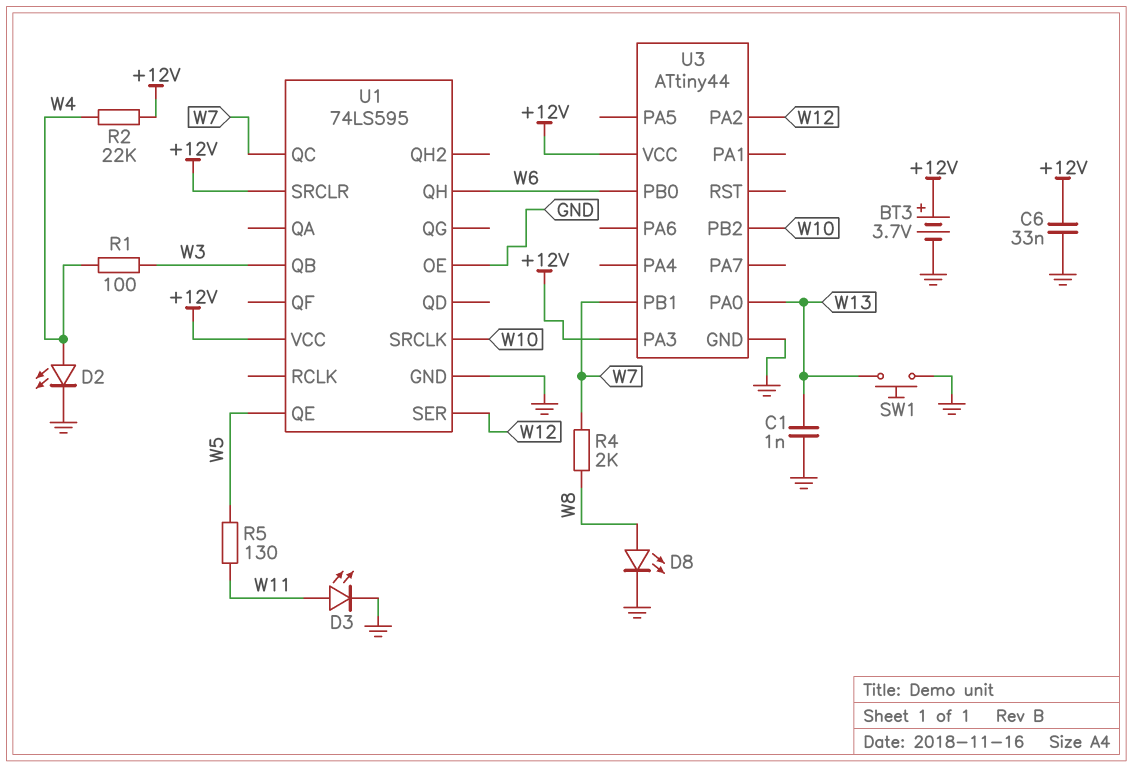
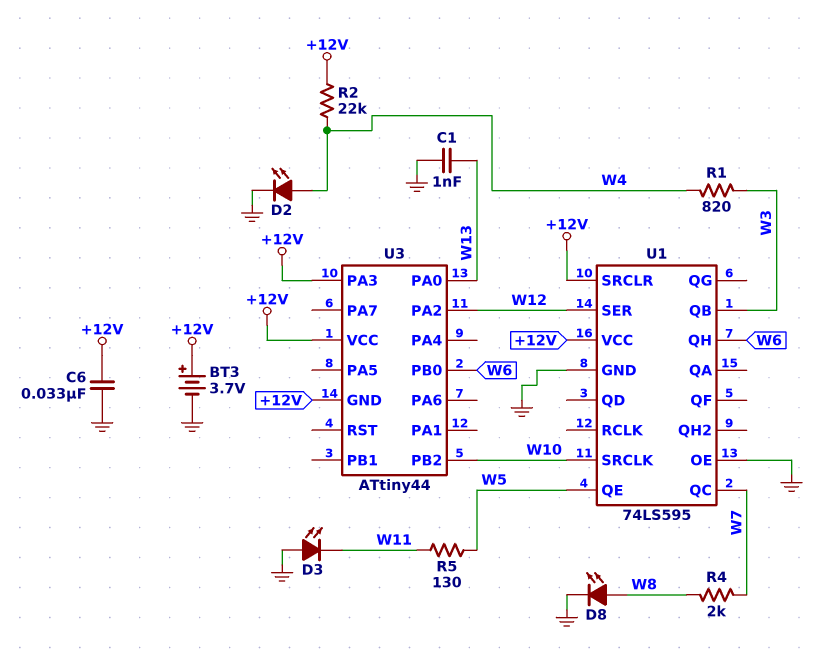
D3: LED (A W11, K GND) -> LED (A GND, K W11)
R1: 100 (W3, W4) -> 820 (W3, W4)
SW1: button (GND, W13) -> none
U3 pin GND: GND -> +12V
U3 pin PB1: W7 -> none

